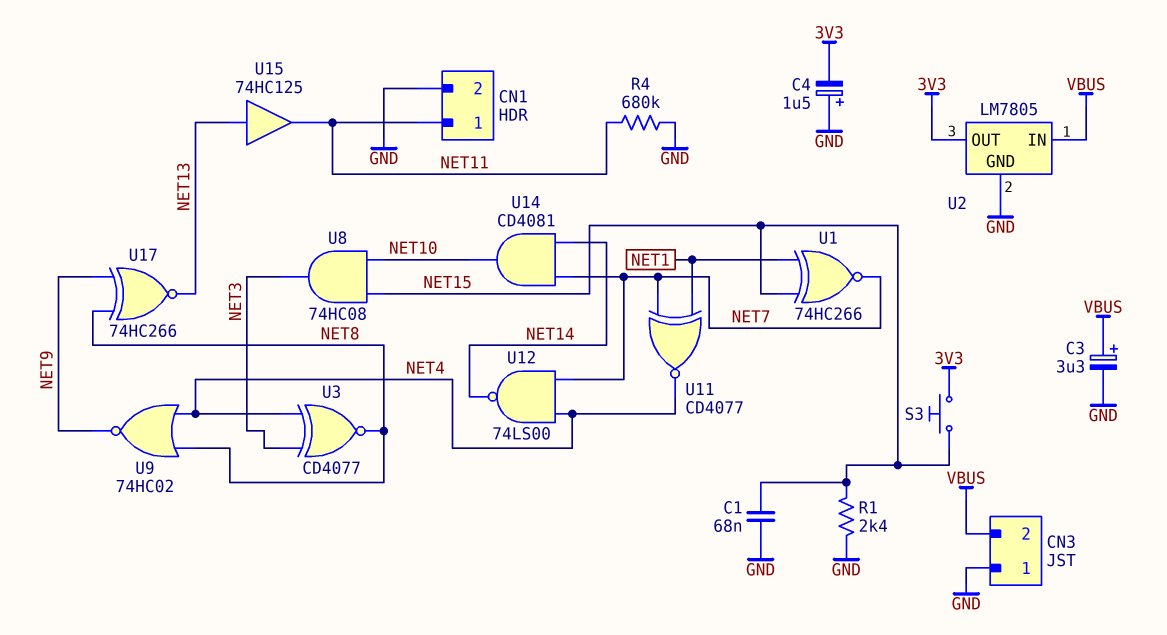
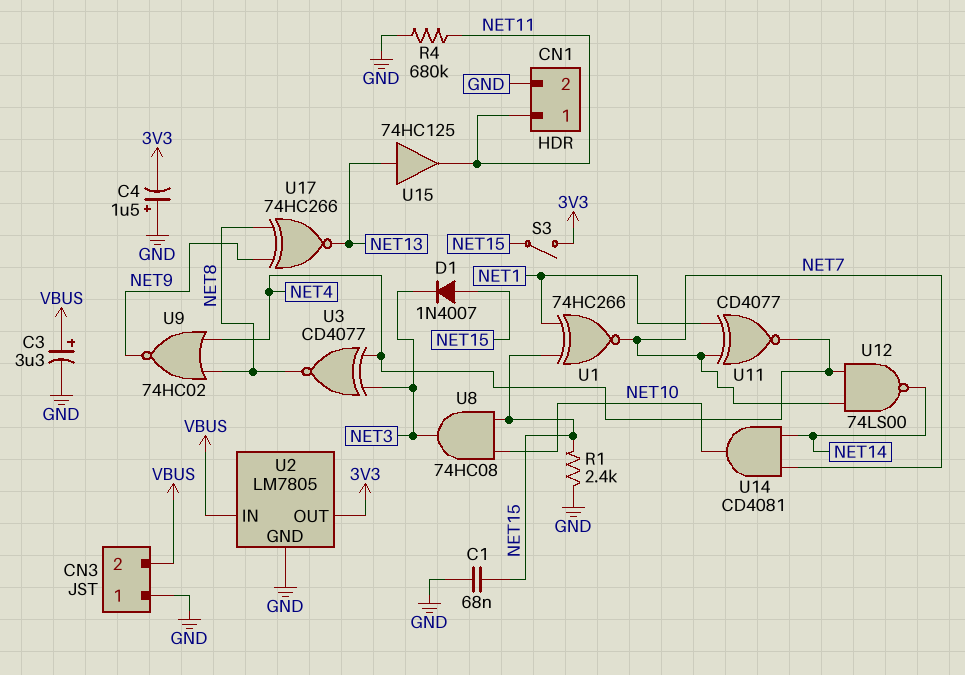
D1: none -> diode 1N4007 (A NET15, K NET3)
S3: button (3V3, NET15) -> switch (3V3, NET15)

